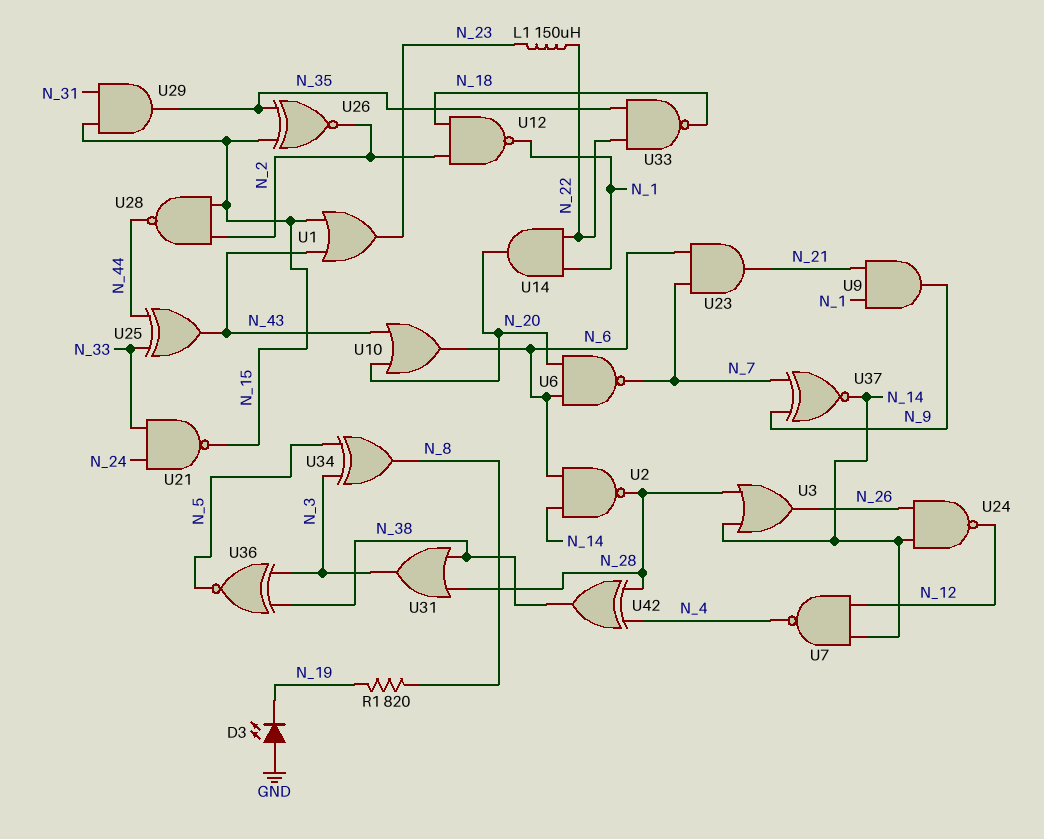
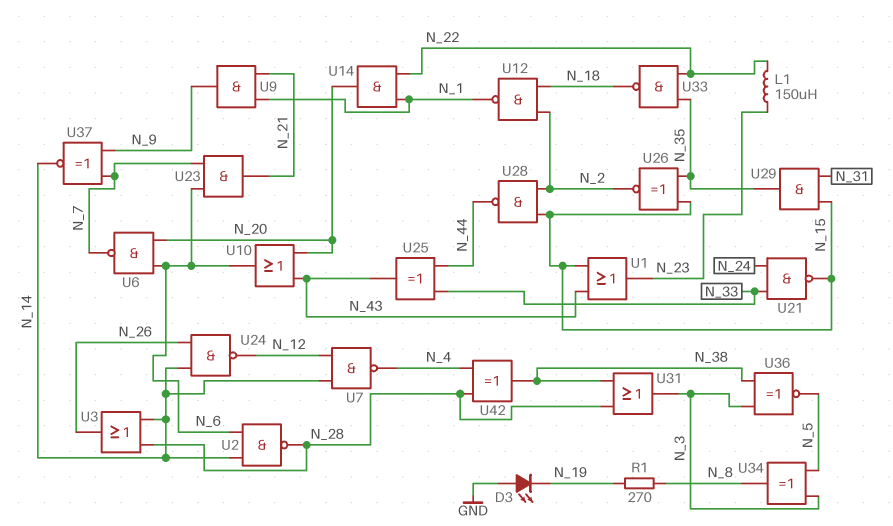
R1: 820 (N_8, N_19) -> 270 (N_8, N_19)

